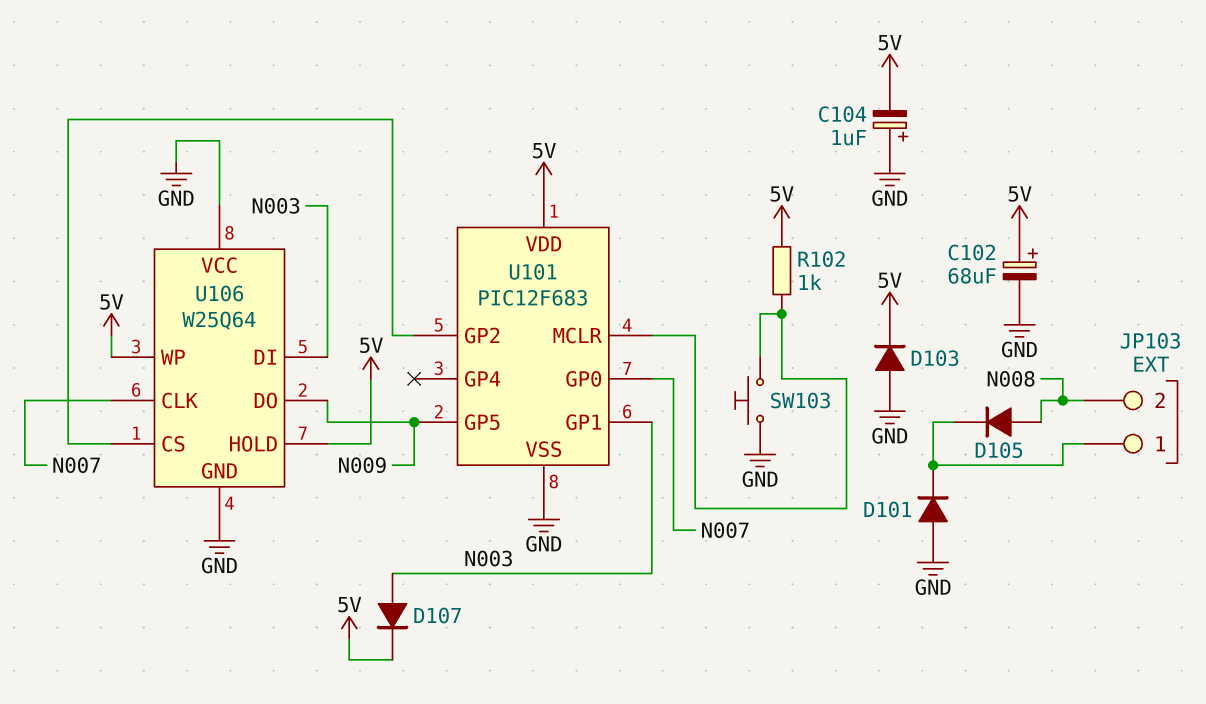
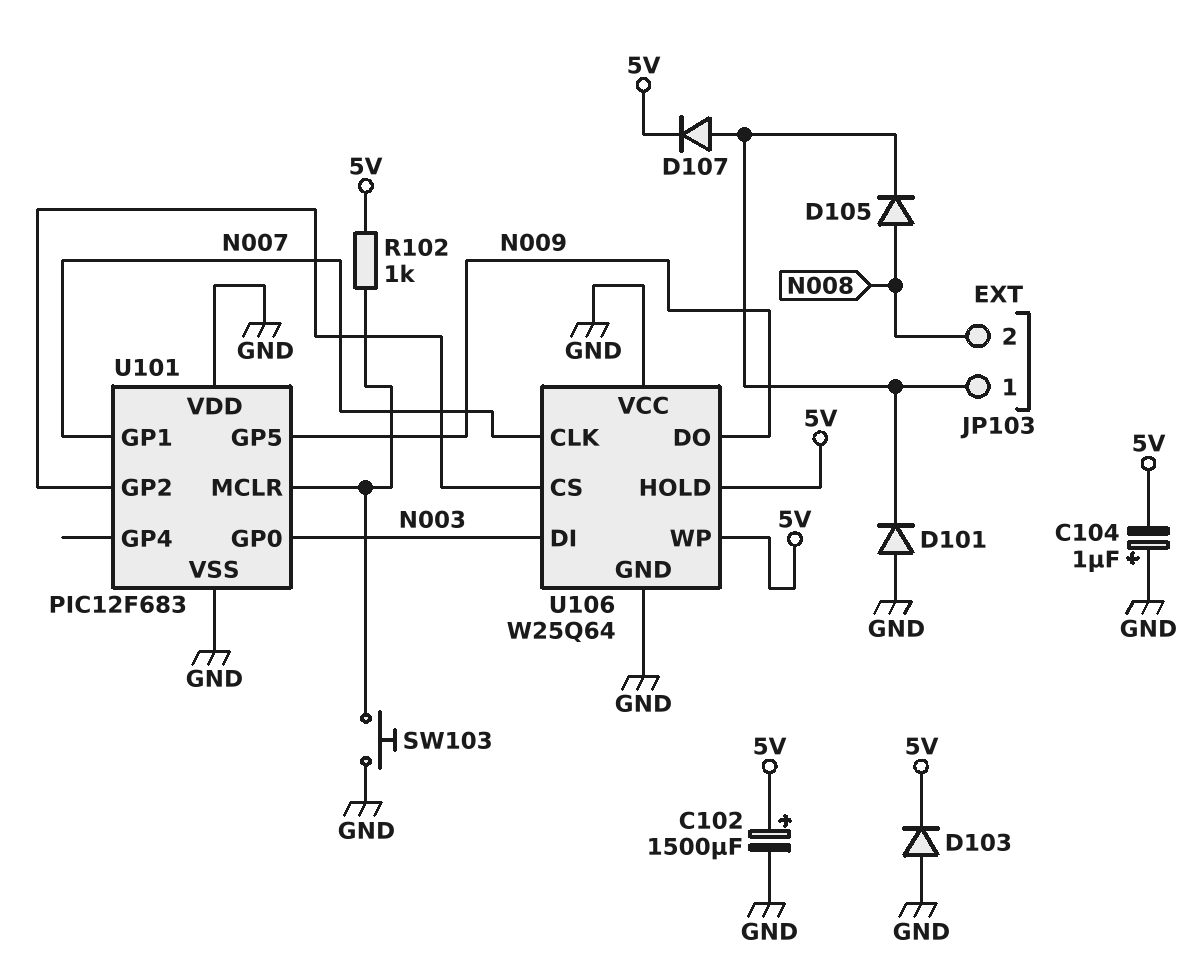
C102: 68uF (plus 5V, minus GND) -> 1500uF (plus 5V, minus GND)
D107: diode (A N003, K 5V) -> diode (A JP103/1, K 5V)
U101 pin GP0: N007 -> N003
U101 pin GP1: N003 -> N007
U101 pin VDD: 5V -> GND

